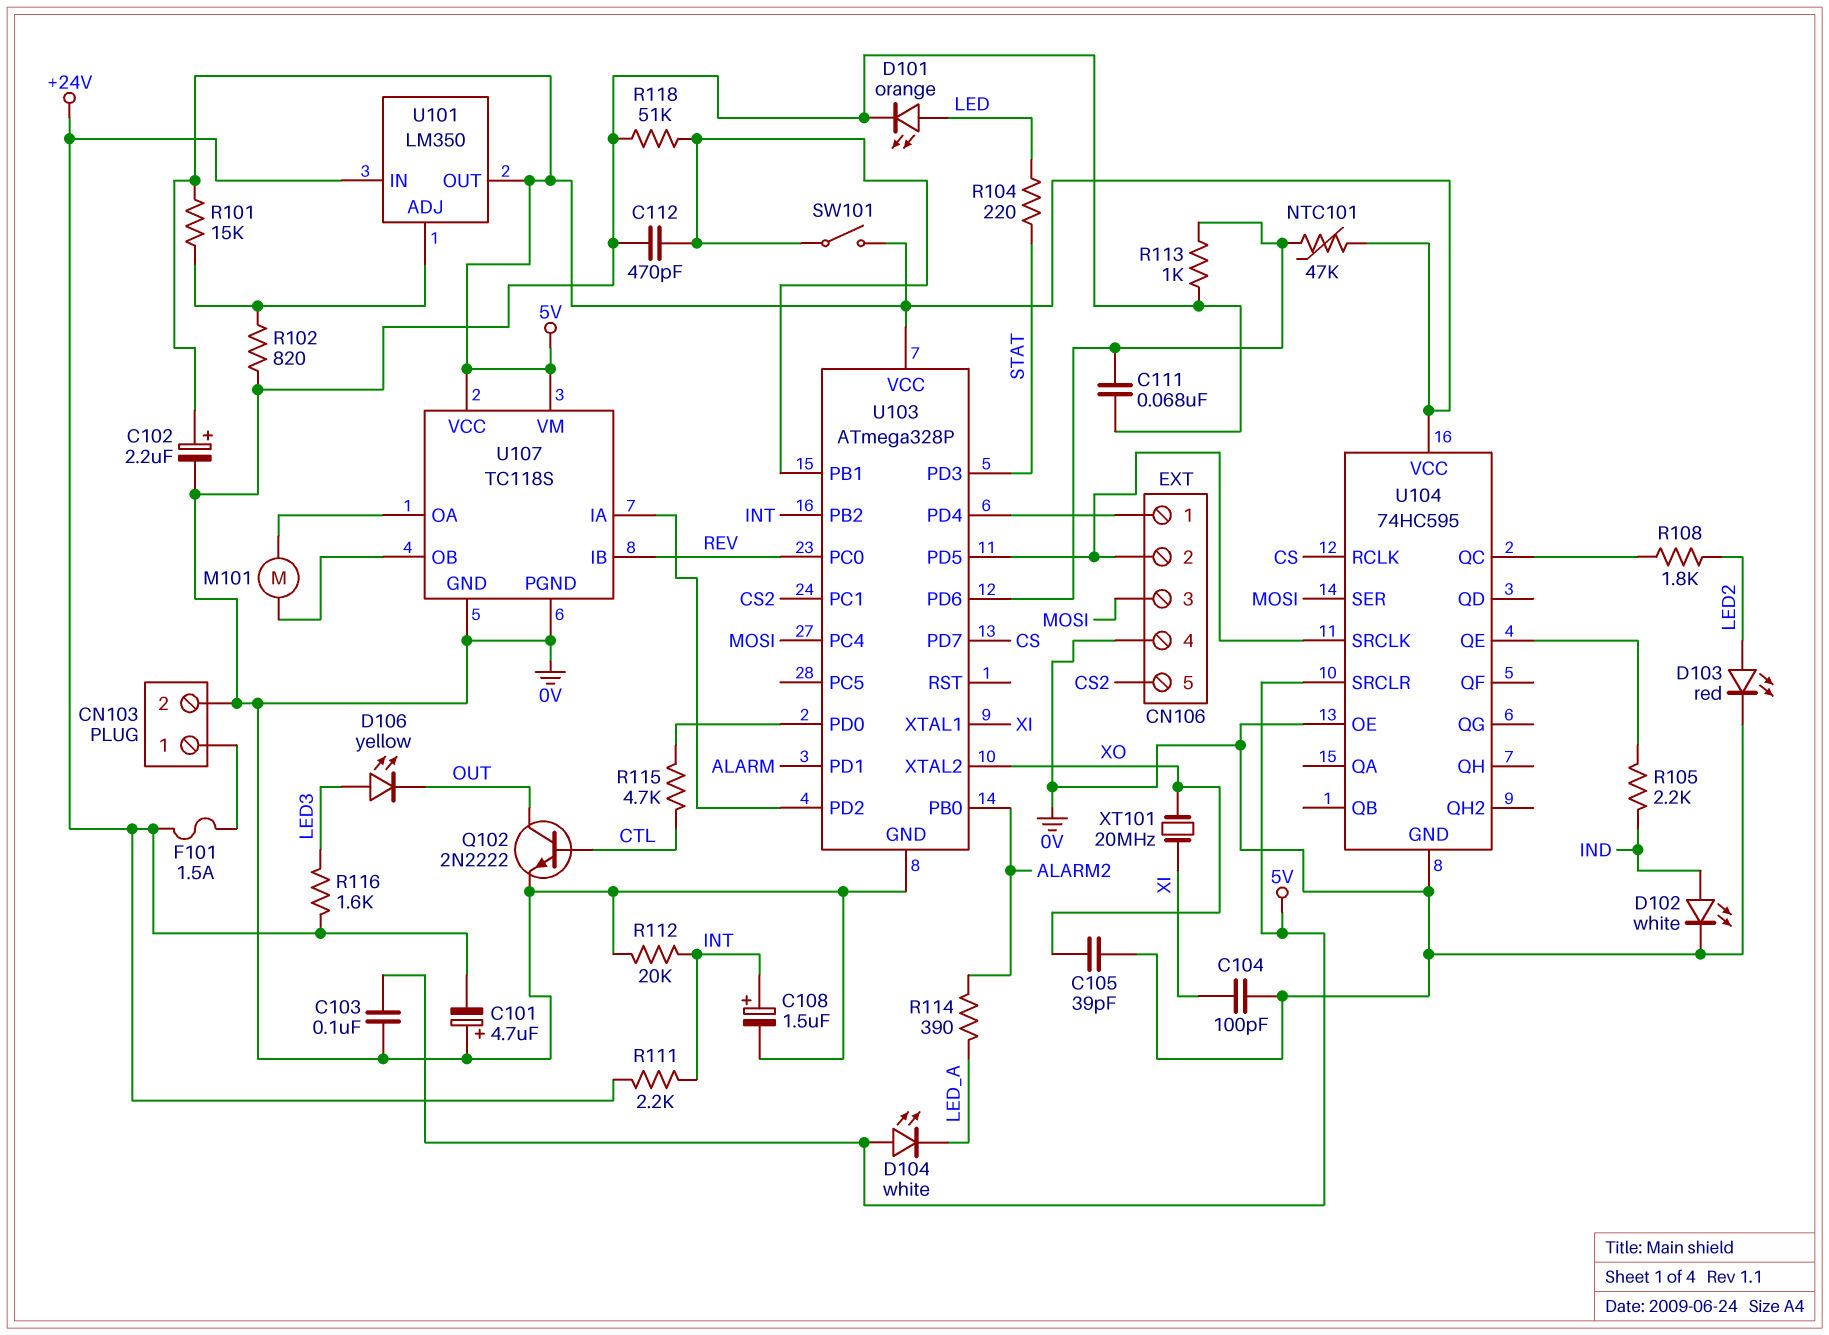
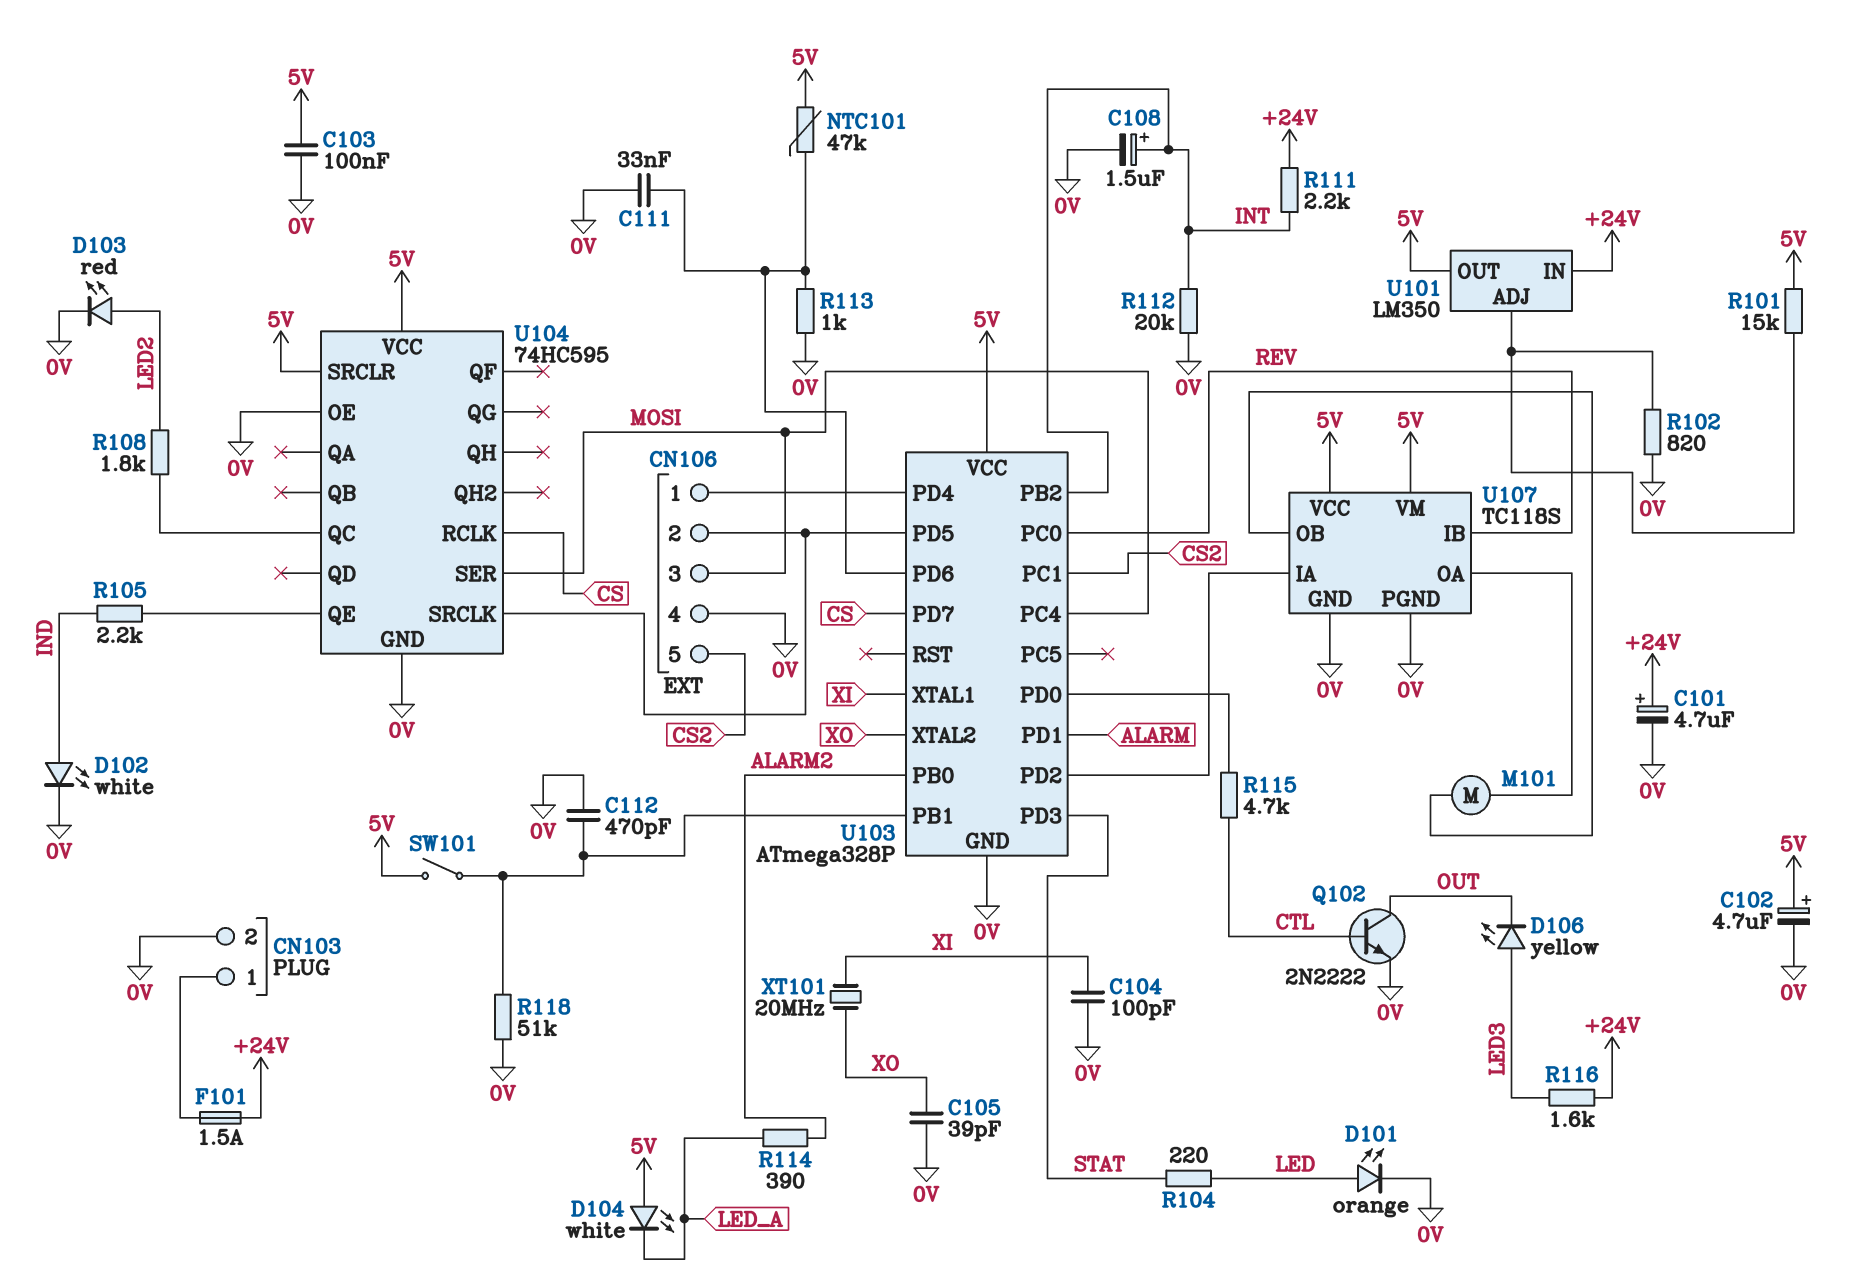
C101: 4.7uF (plus 0V, minus +24V) -> 4.7uF (plus +24V, minus 0V)
C102: 2.2uF (plus 5V, minus 0V) -> 4.7uF (plus 5V, minus 0V)
C111: 68nF (0V, U103/PD6) -> 33nF (0V, U103/PD6)

